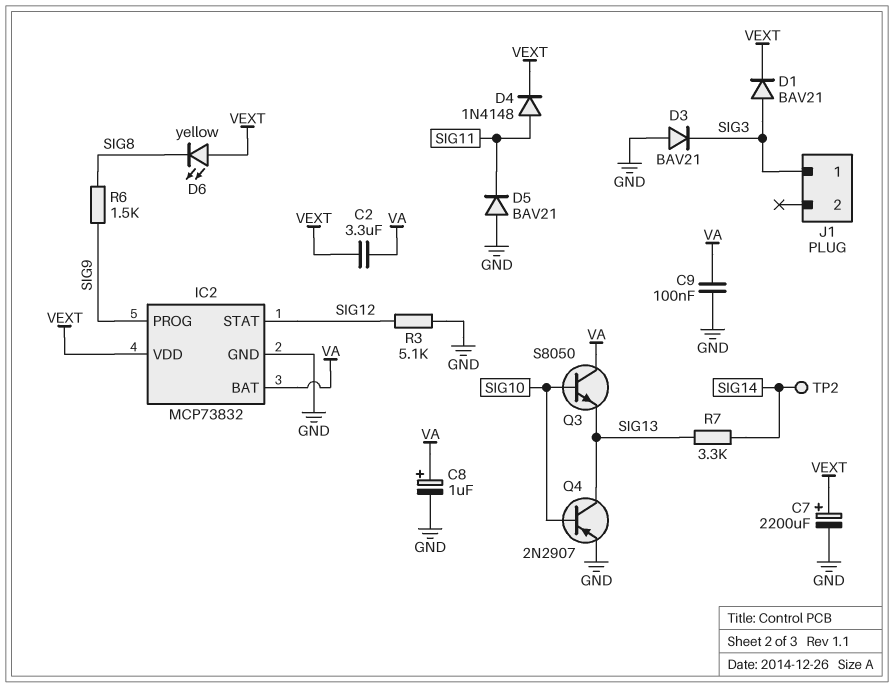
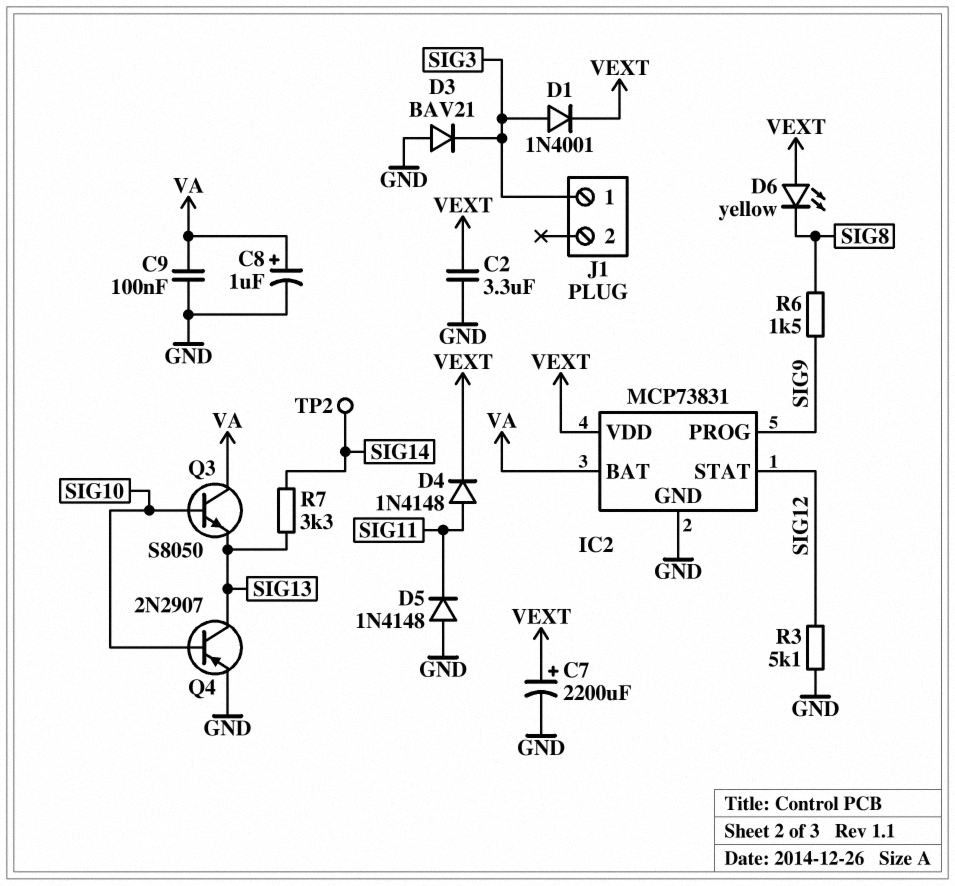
C2: 3.3uF (VA, VEXT) -> 3.3uF (GND, VEXT)
D1: diode BAV21 (A SIG3, K VEXT) -> diode 1N4001 (A SIG3, K VEXT)
D5: diode BAV21 (A GND, K SIG11) -> diode 1N4148 (A GND, K SIG11)
IC2: MCP73832 -> MCP73831

